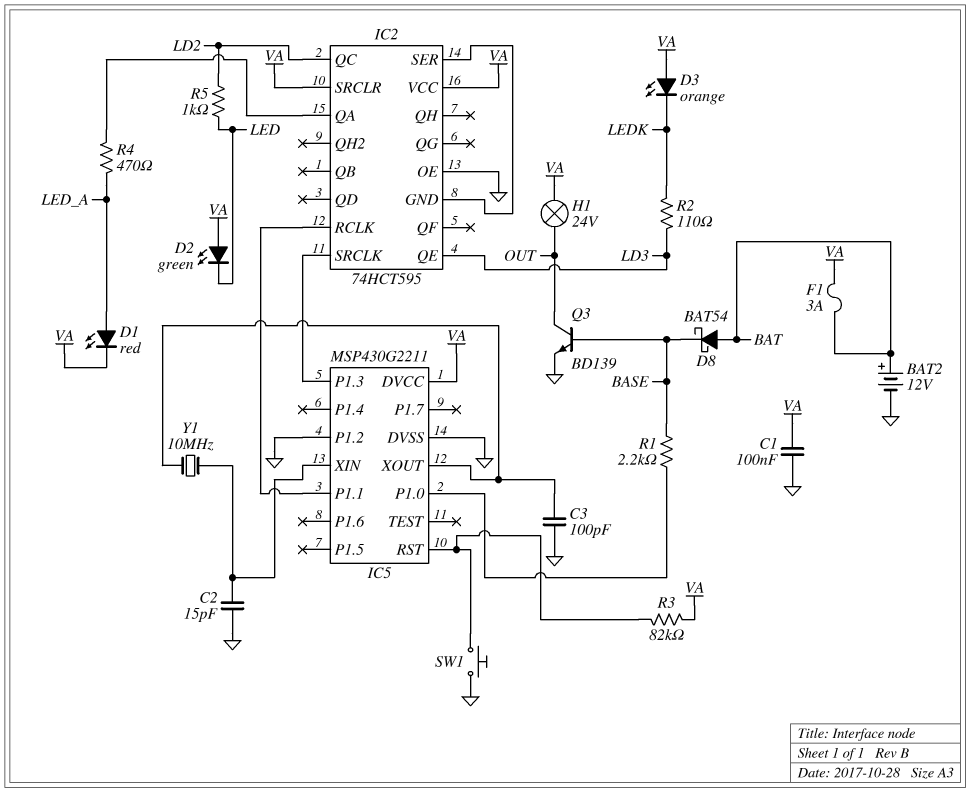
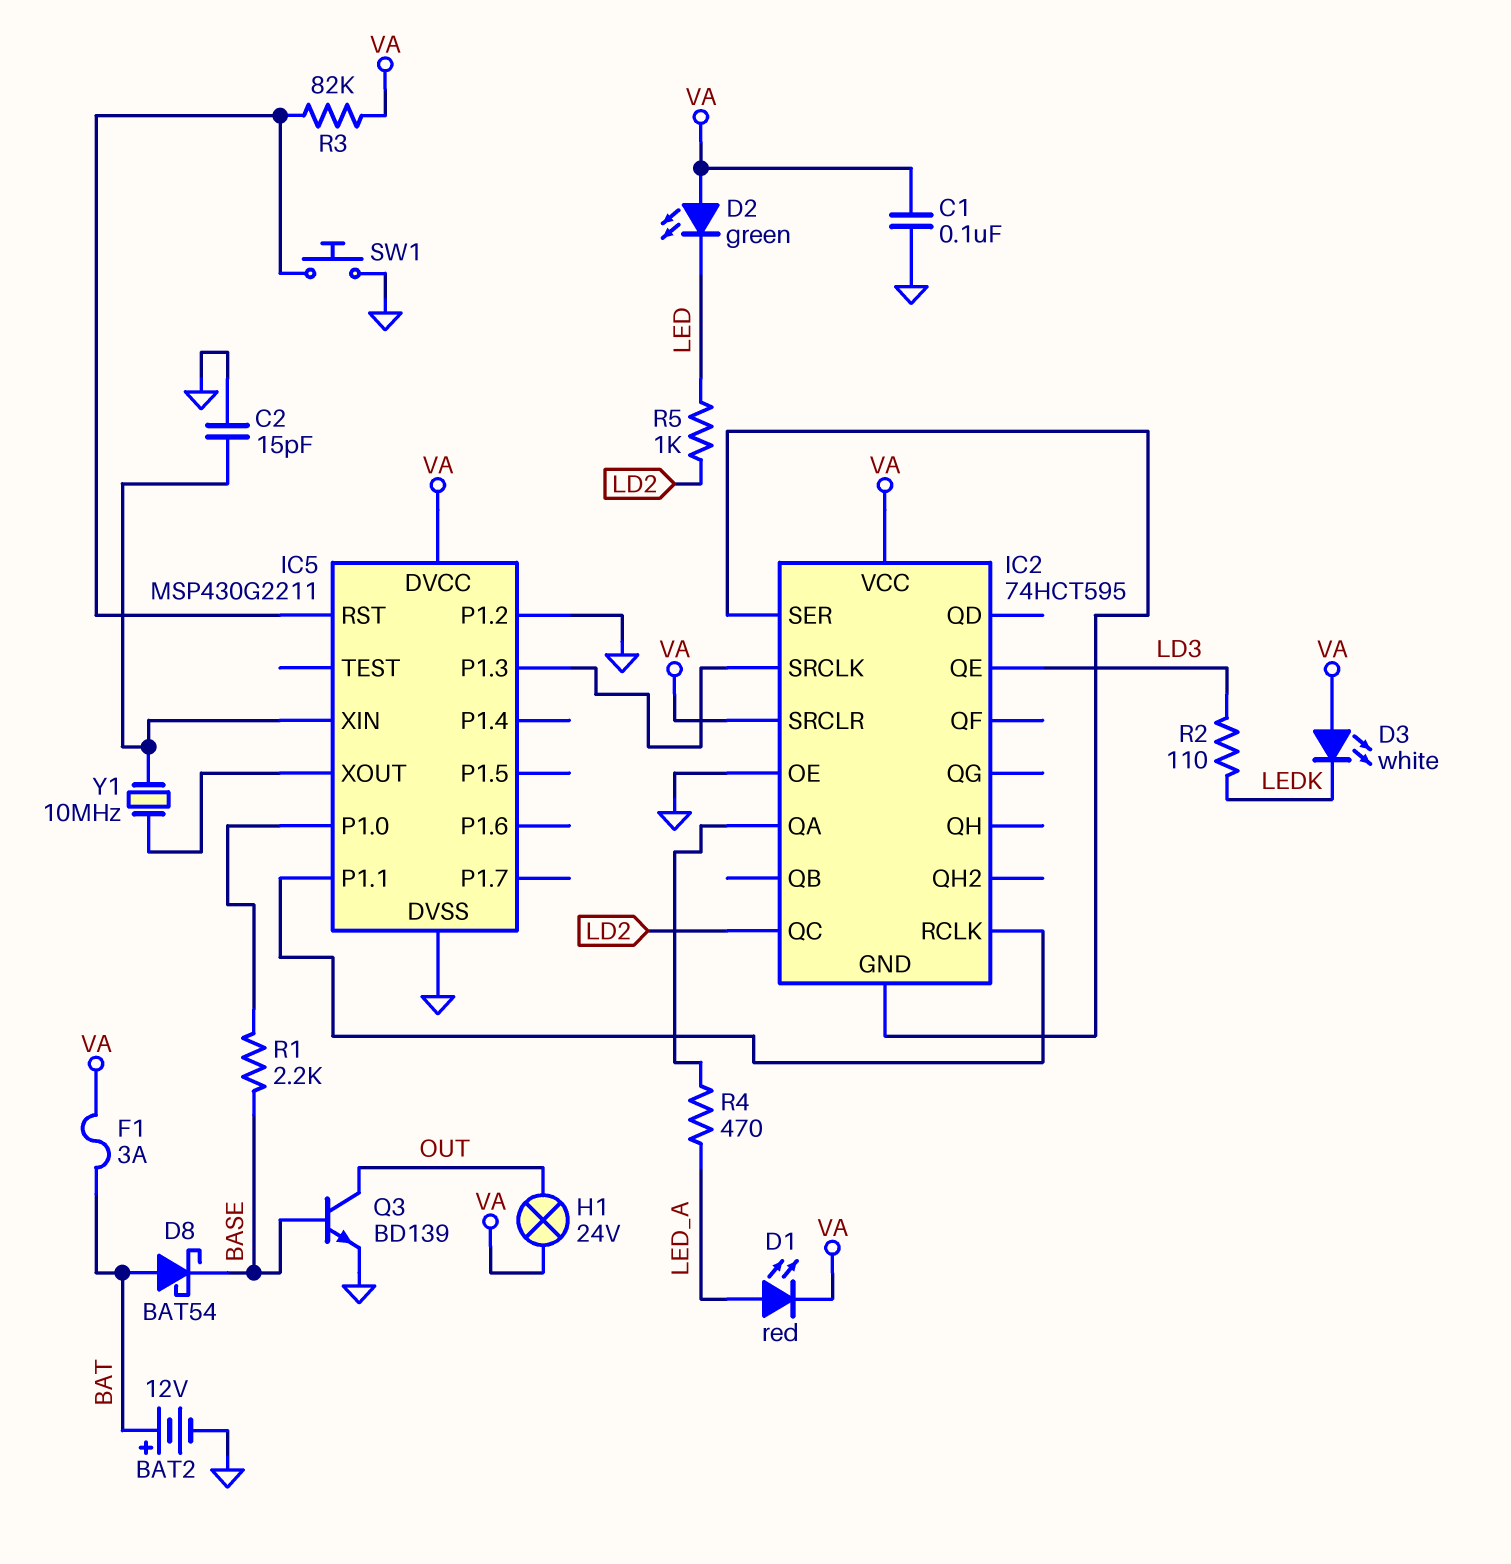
C3: 100pF (GND, IC5/XOUT) -> none
D3: LED orange (A VA, K LEDK) -> LED white (A VA, K LEDK)

